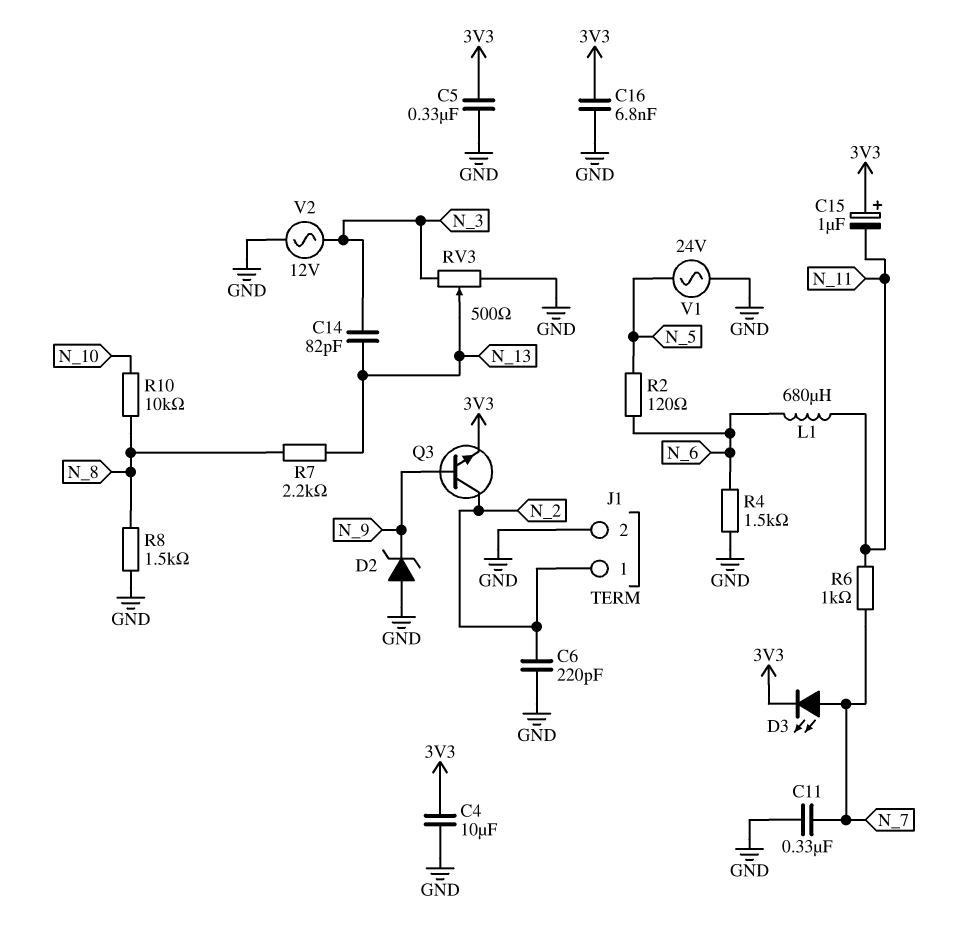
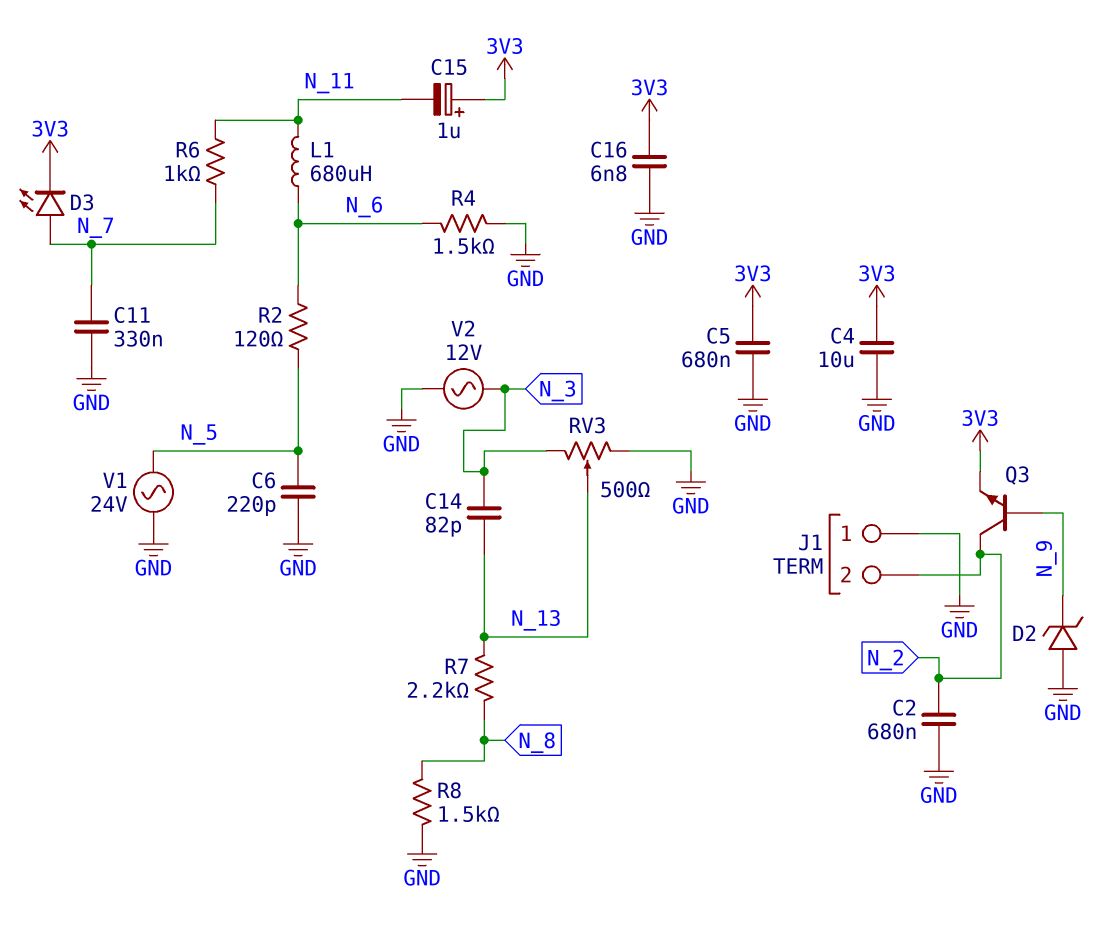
C2: none -> 680nF (GND, N_2)
C5: 330nF (3V3, GND) -> 680nF (3V3, GND)
C6: 220pF (GND, N_2) -> 220pF (GND, N_5)
J1 pin 1: N_2 -> GND
J1 pin 2: GND -> N_2
R10: 10k (N_8, N_10) -> none

